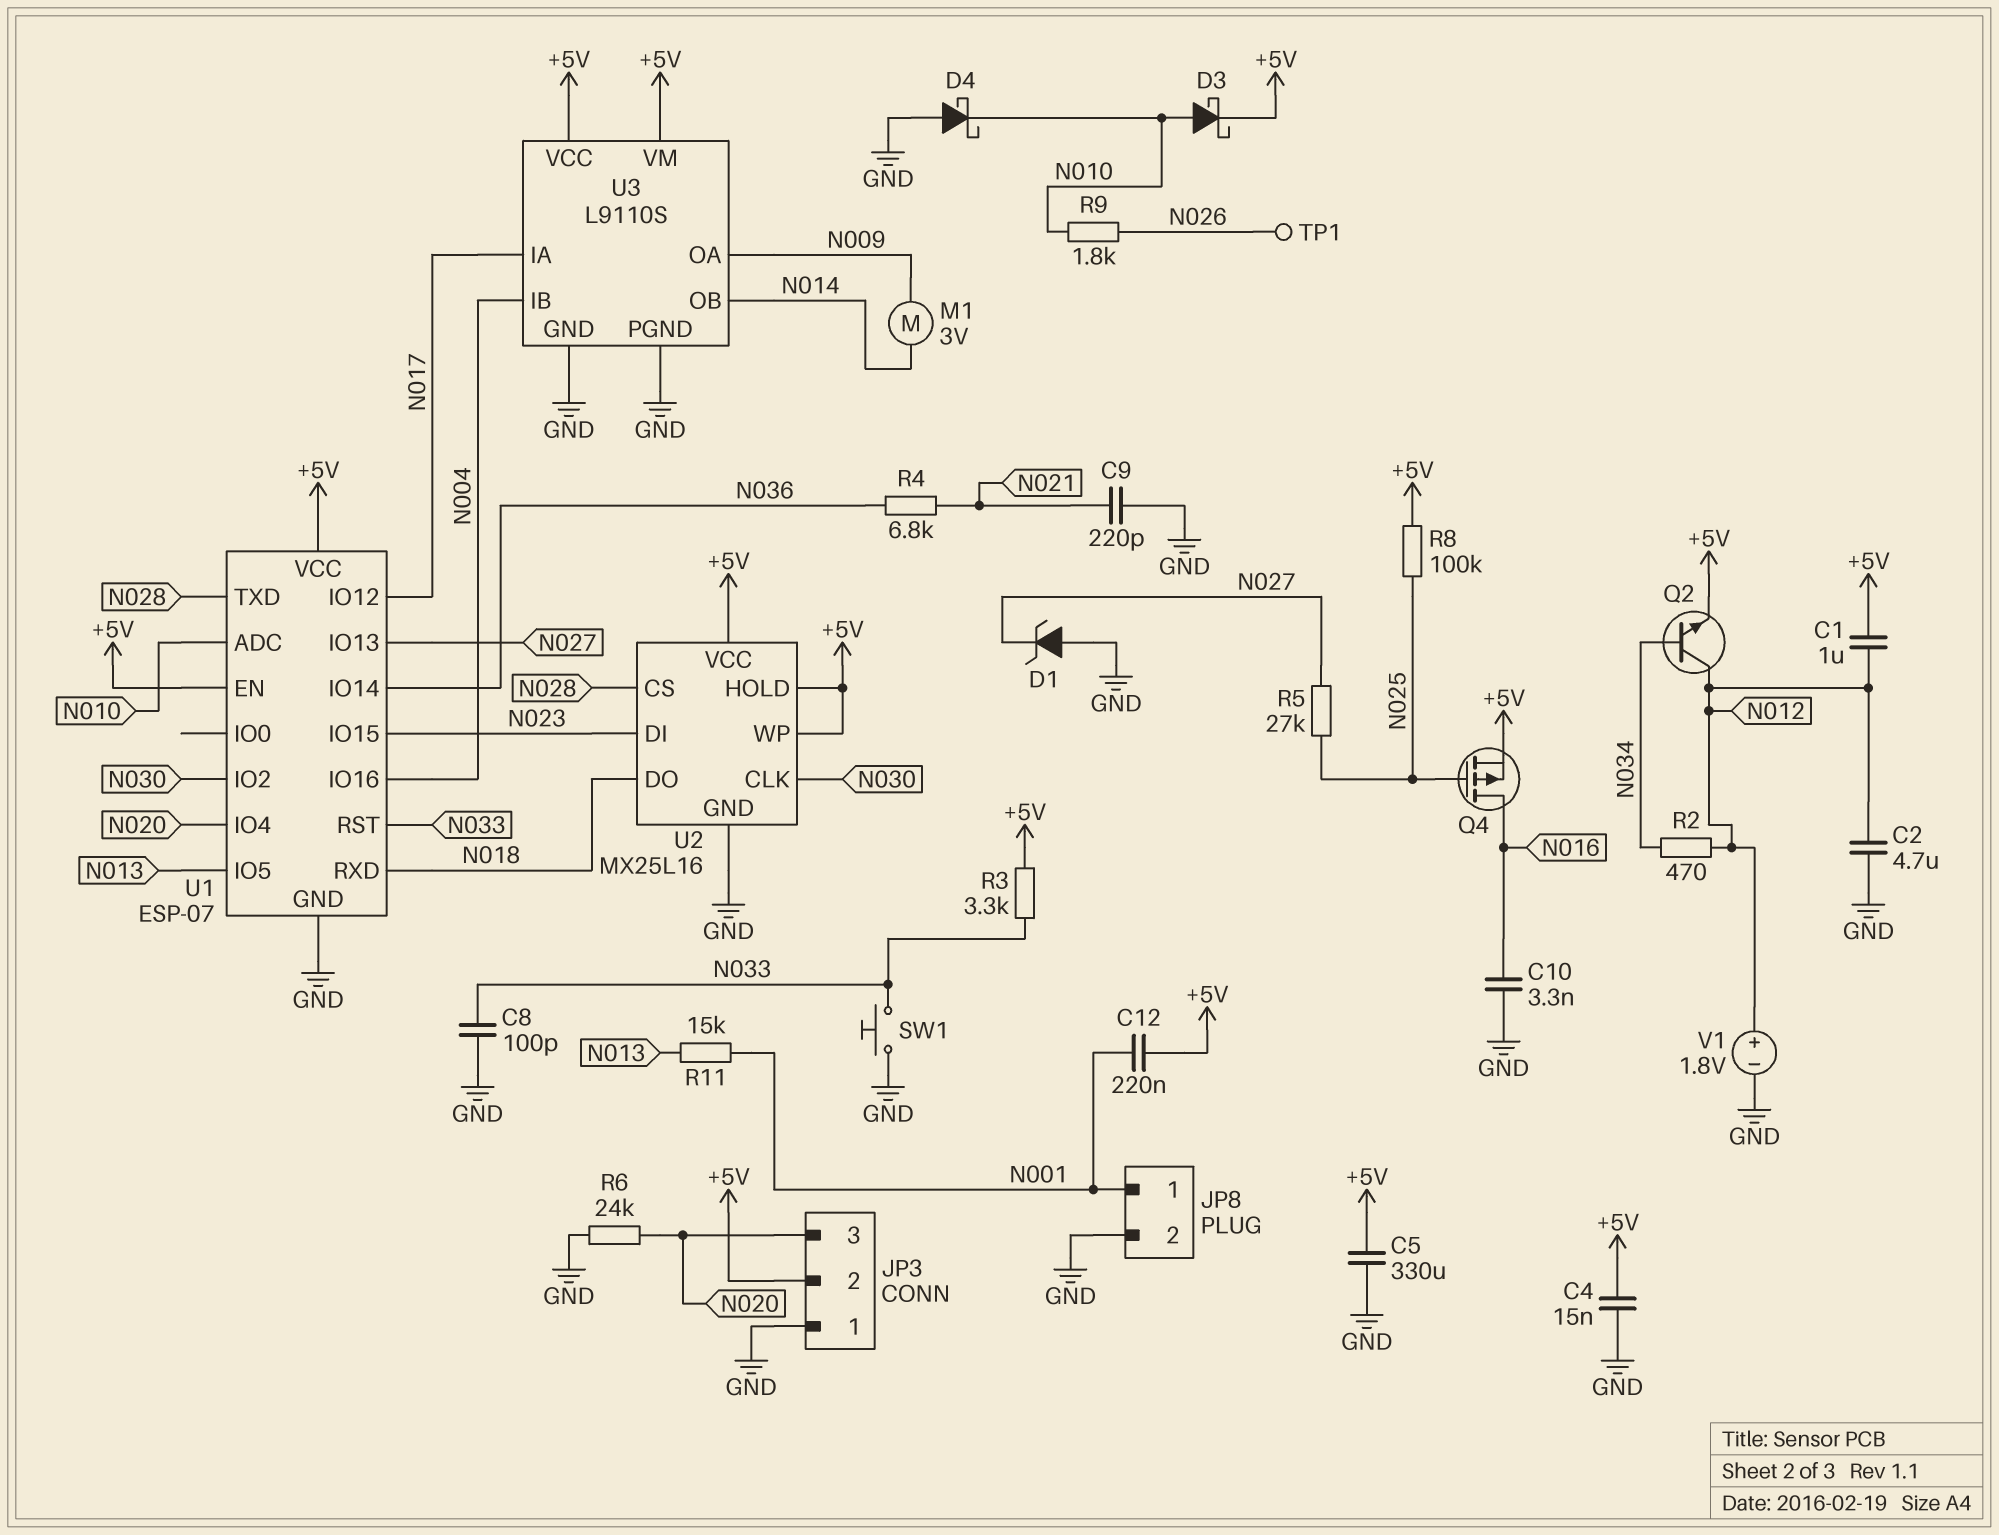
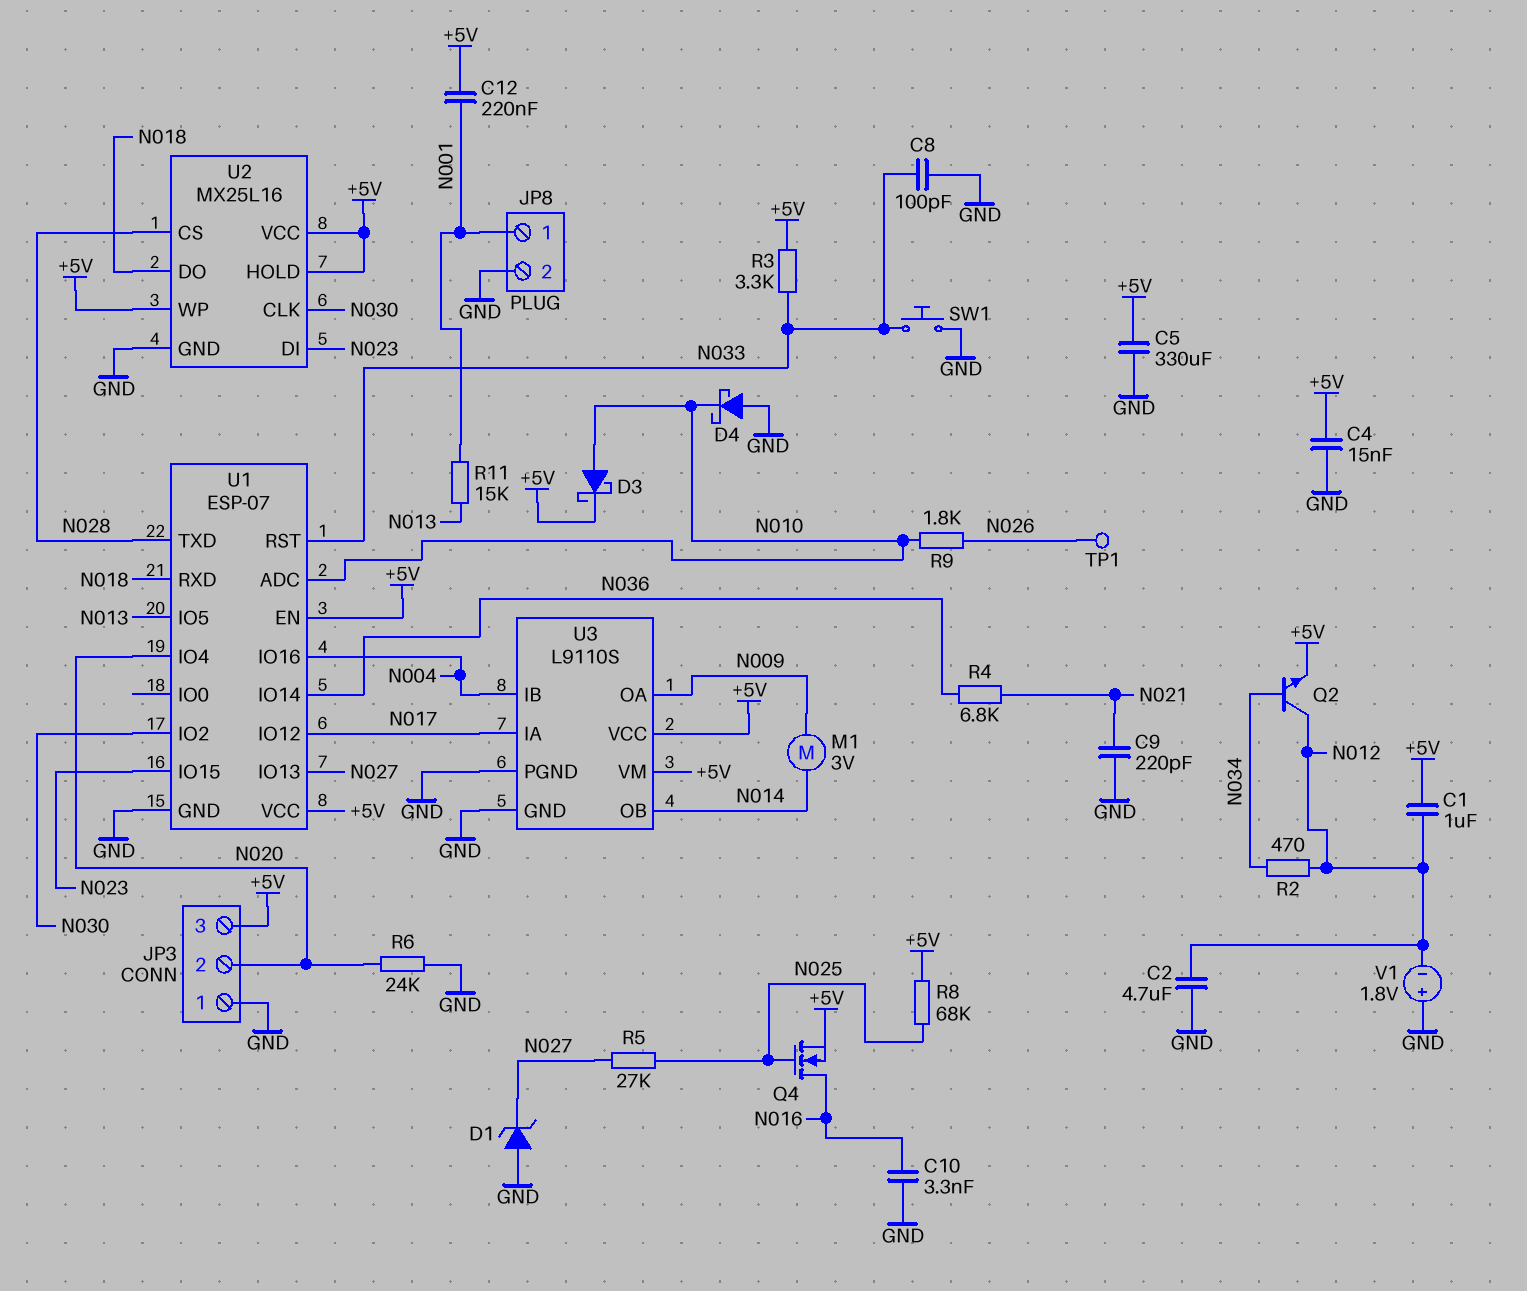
JP3 pin 2: +5V -> N020
JP3 pin 3: N020 -> +5V
Q4: PMOS (G N025, D N016, S +5V) -> NMOS (G N025, D N016, S +5V)
R8: 100k (+5V, N025) -> 68k (+5V, N025)
V1: 1.8V (plus N012, minus GND) -> 1.8V (plus GND, minus N012)

